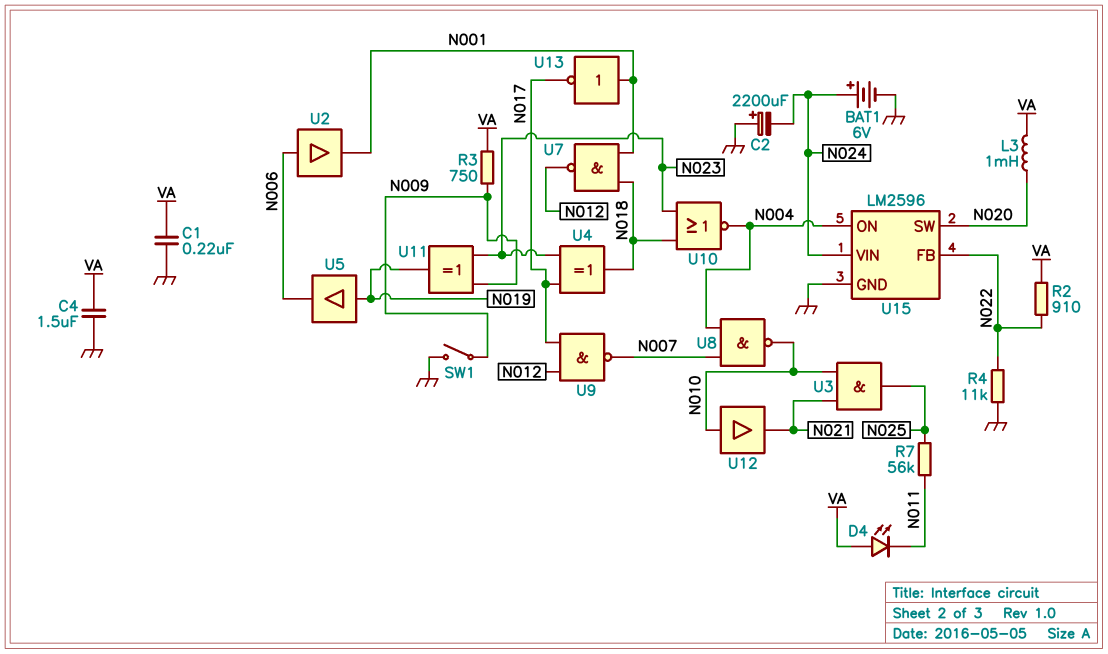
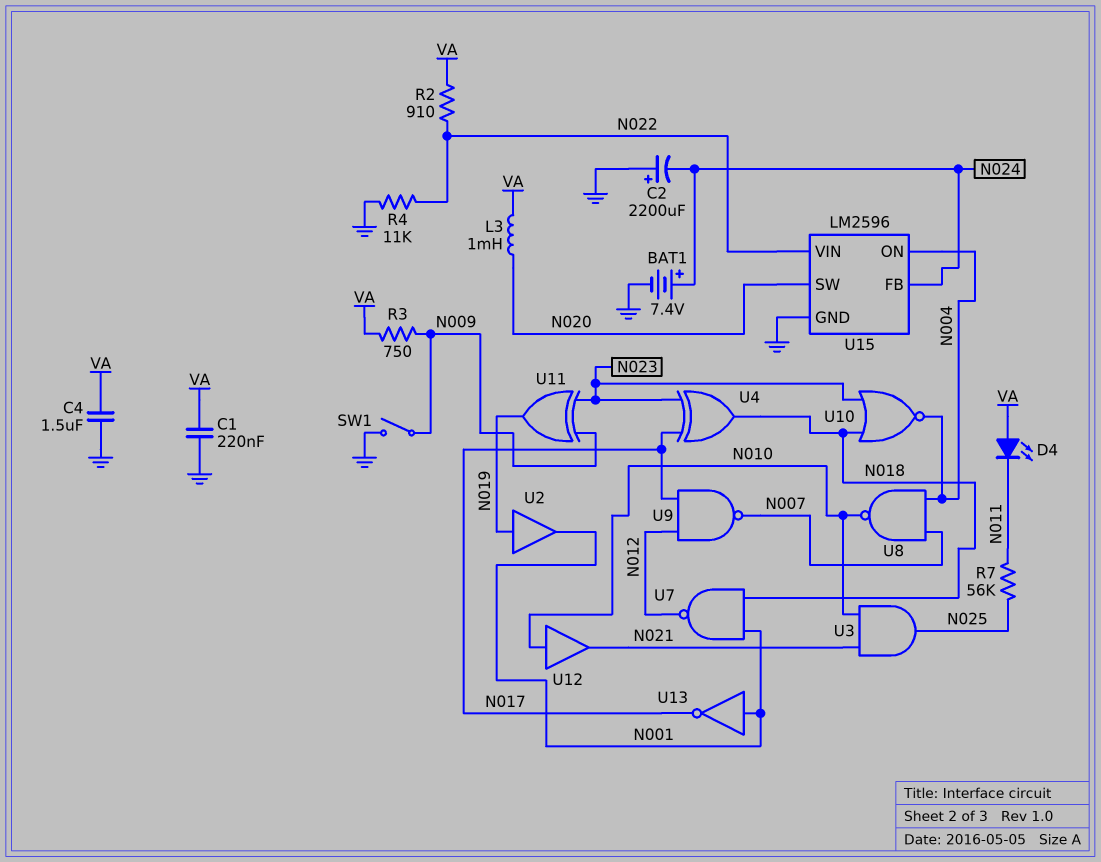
BAT1: 6V (plus N024, minus GND) -> 7.4V (plus N024, minus GND)
U2: buffer (in N006, out N001) -> buffer (in N019, out N001)
U5: buffer (in N019, out N006) -> none
U15 pin FB: N022 -> N024
U15 pin VIN: N024 -> N022

